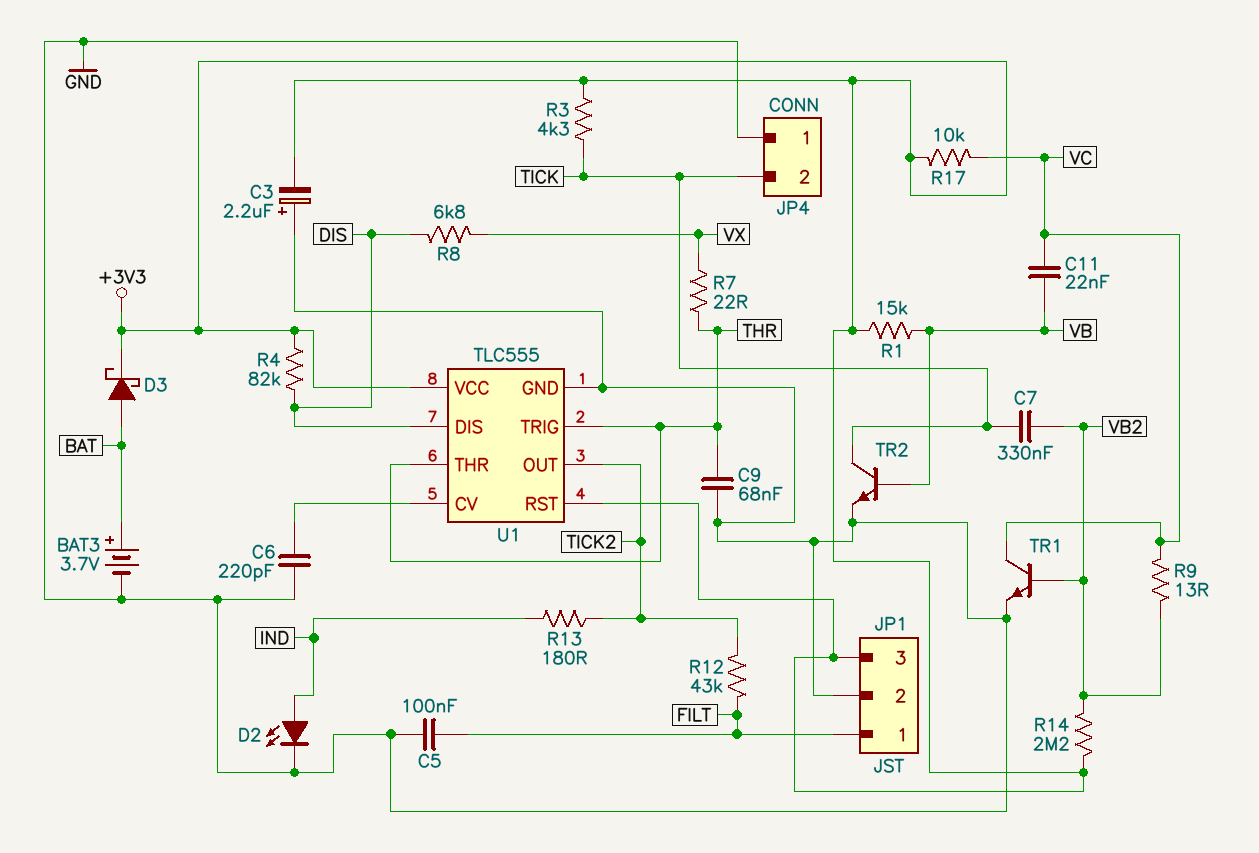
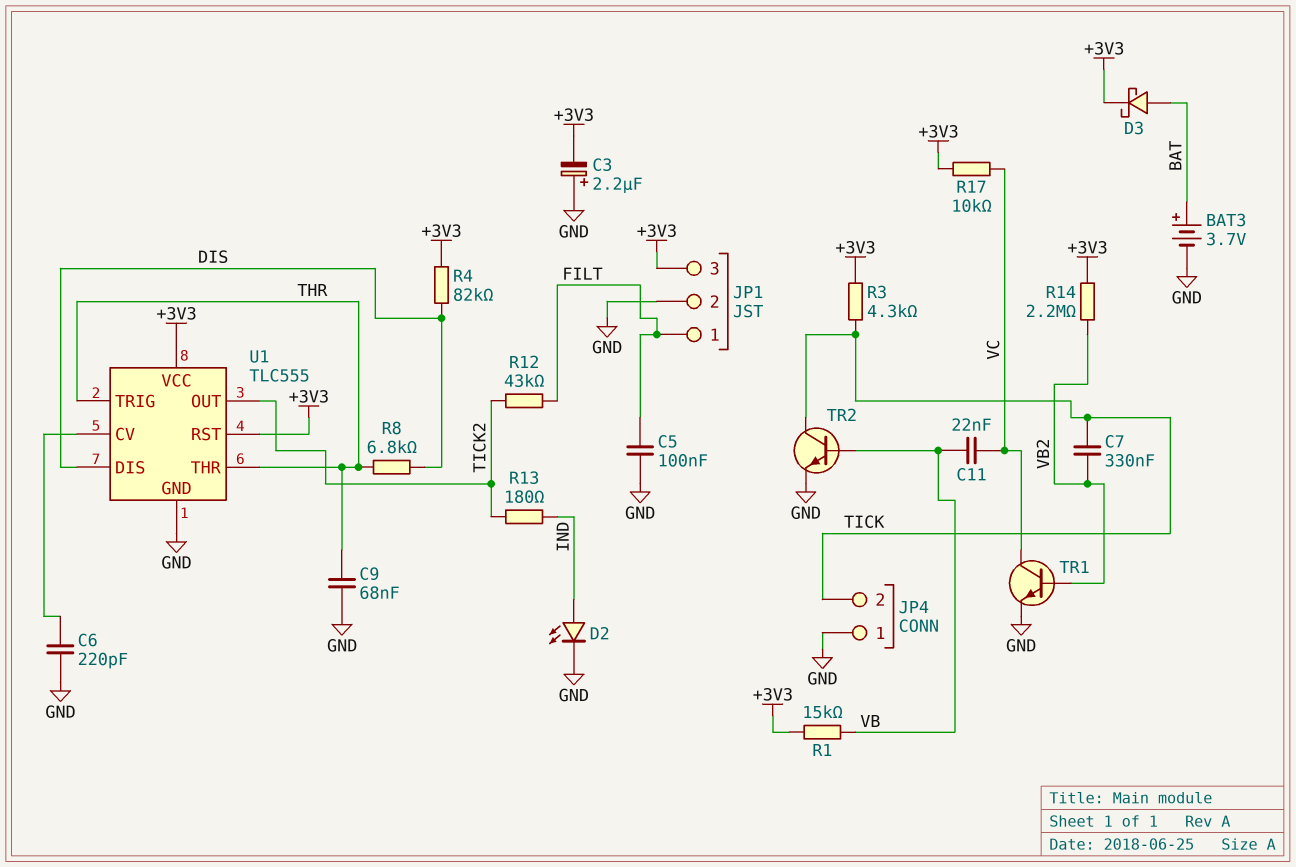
R7: 22 (THR, VX) -> none
R8: 6.8k (DIS, VX) -> 6.8k (DIS, THR)
R9: 13 (VB2, VC) -> none

